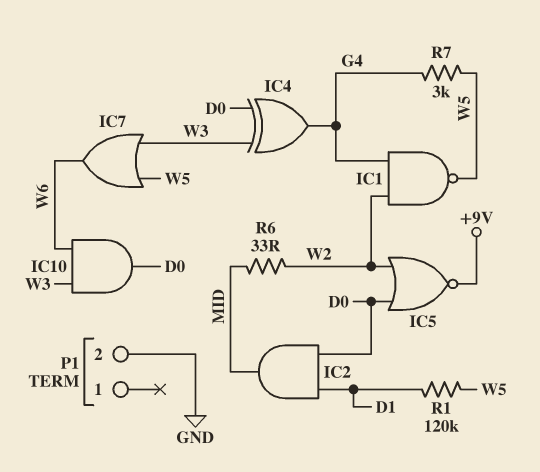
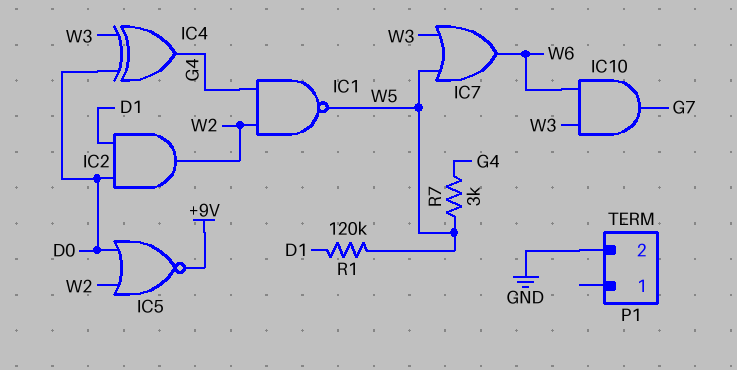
IC2: AND (in D0, in D1, out MID) -> AND (in D0, in D1, out W2)
IC10: AND (in W3, in W6, out D0) -> AND (in W3, in W6, out G7)
R6: 33 (MID, W2) -> none

